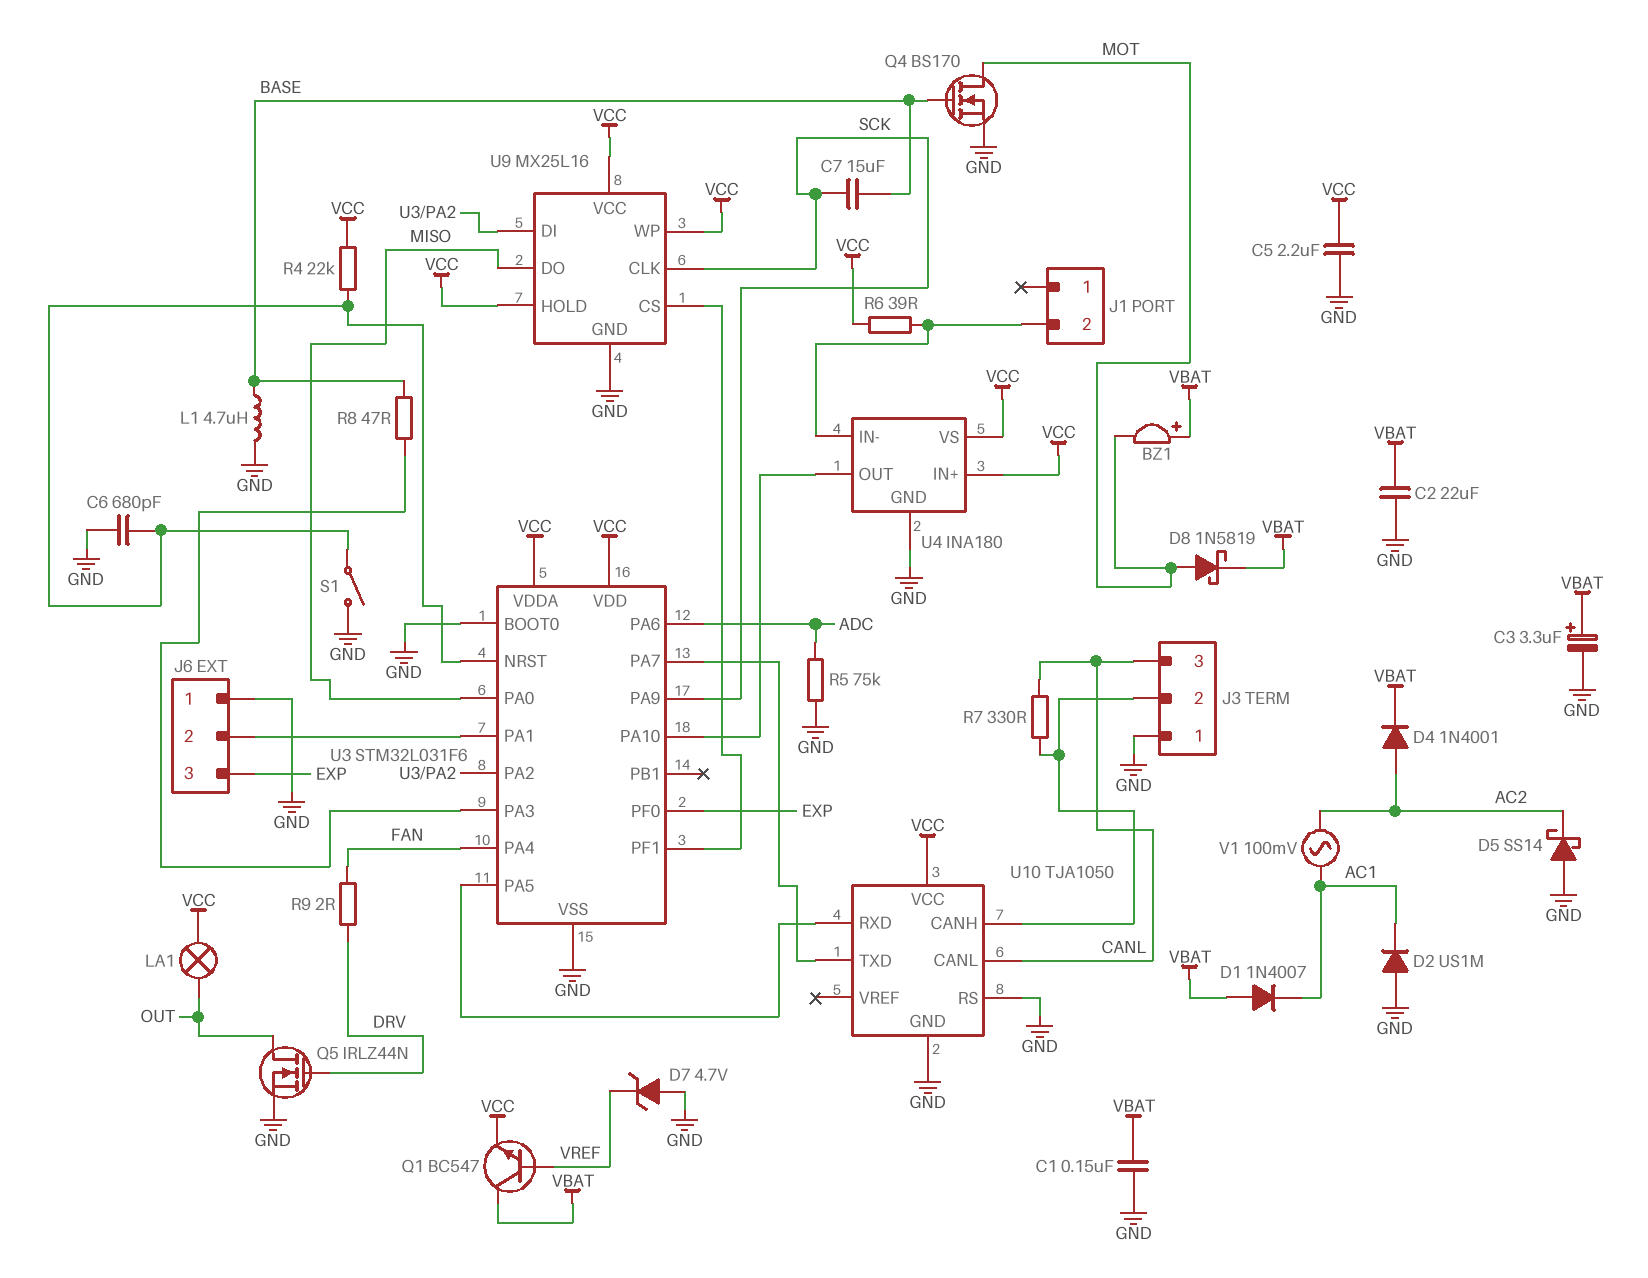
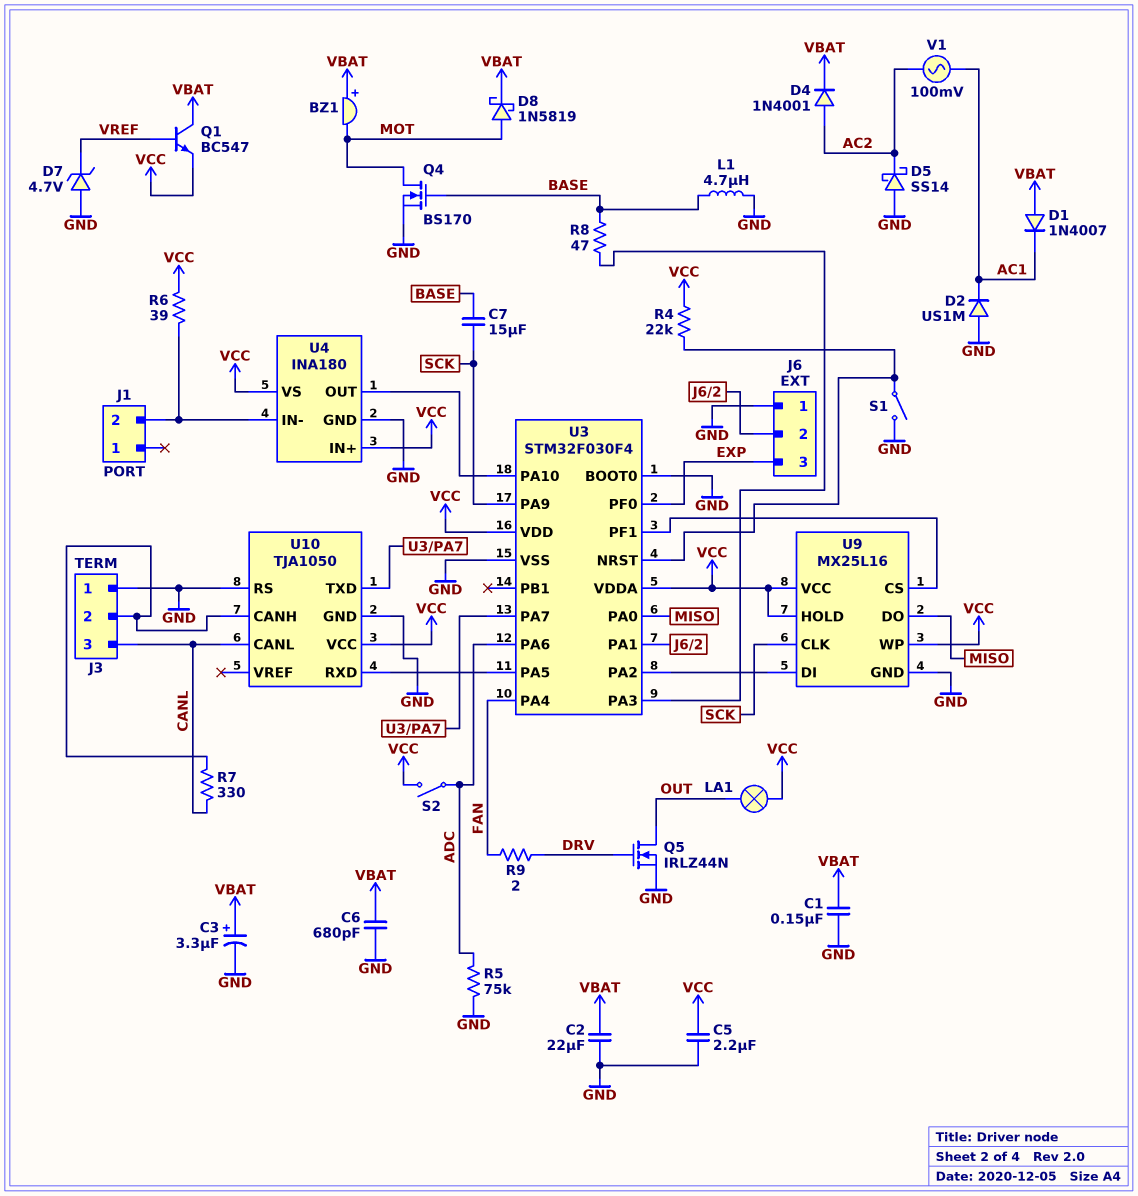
C6: 680pF (GND, U3/NRST) -> 680pF (GND, VBAT)
S2: none -> switch (ADC, VCC)
U3: STM32L031F6 -> STM32F030F4

